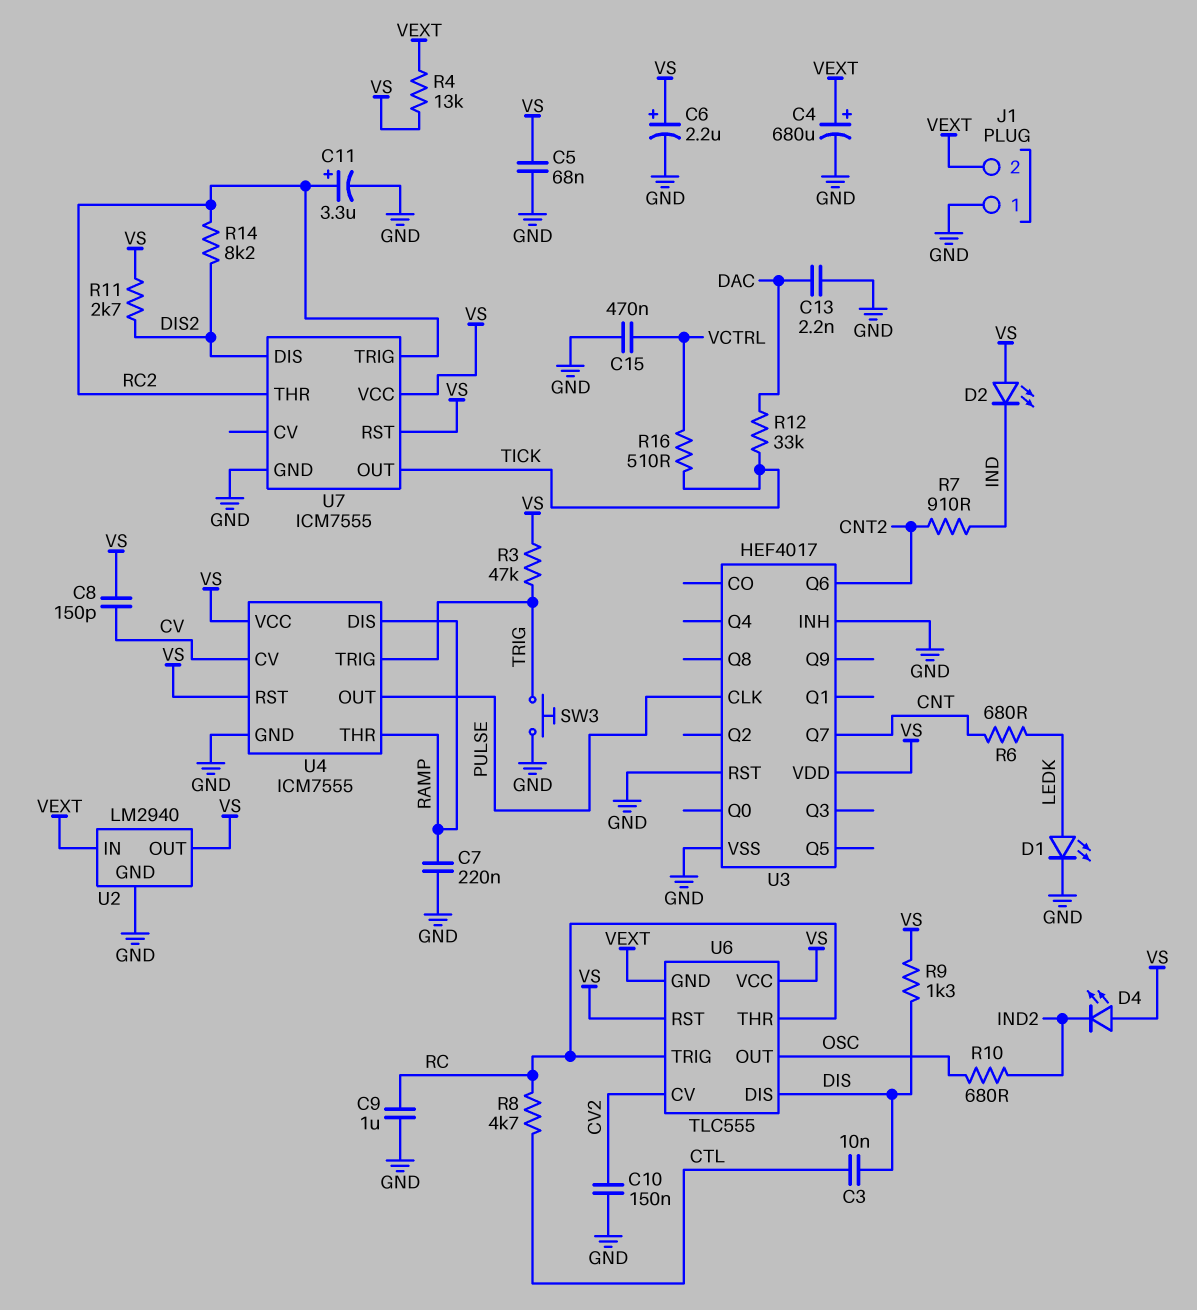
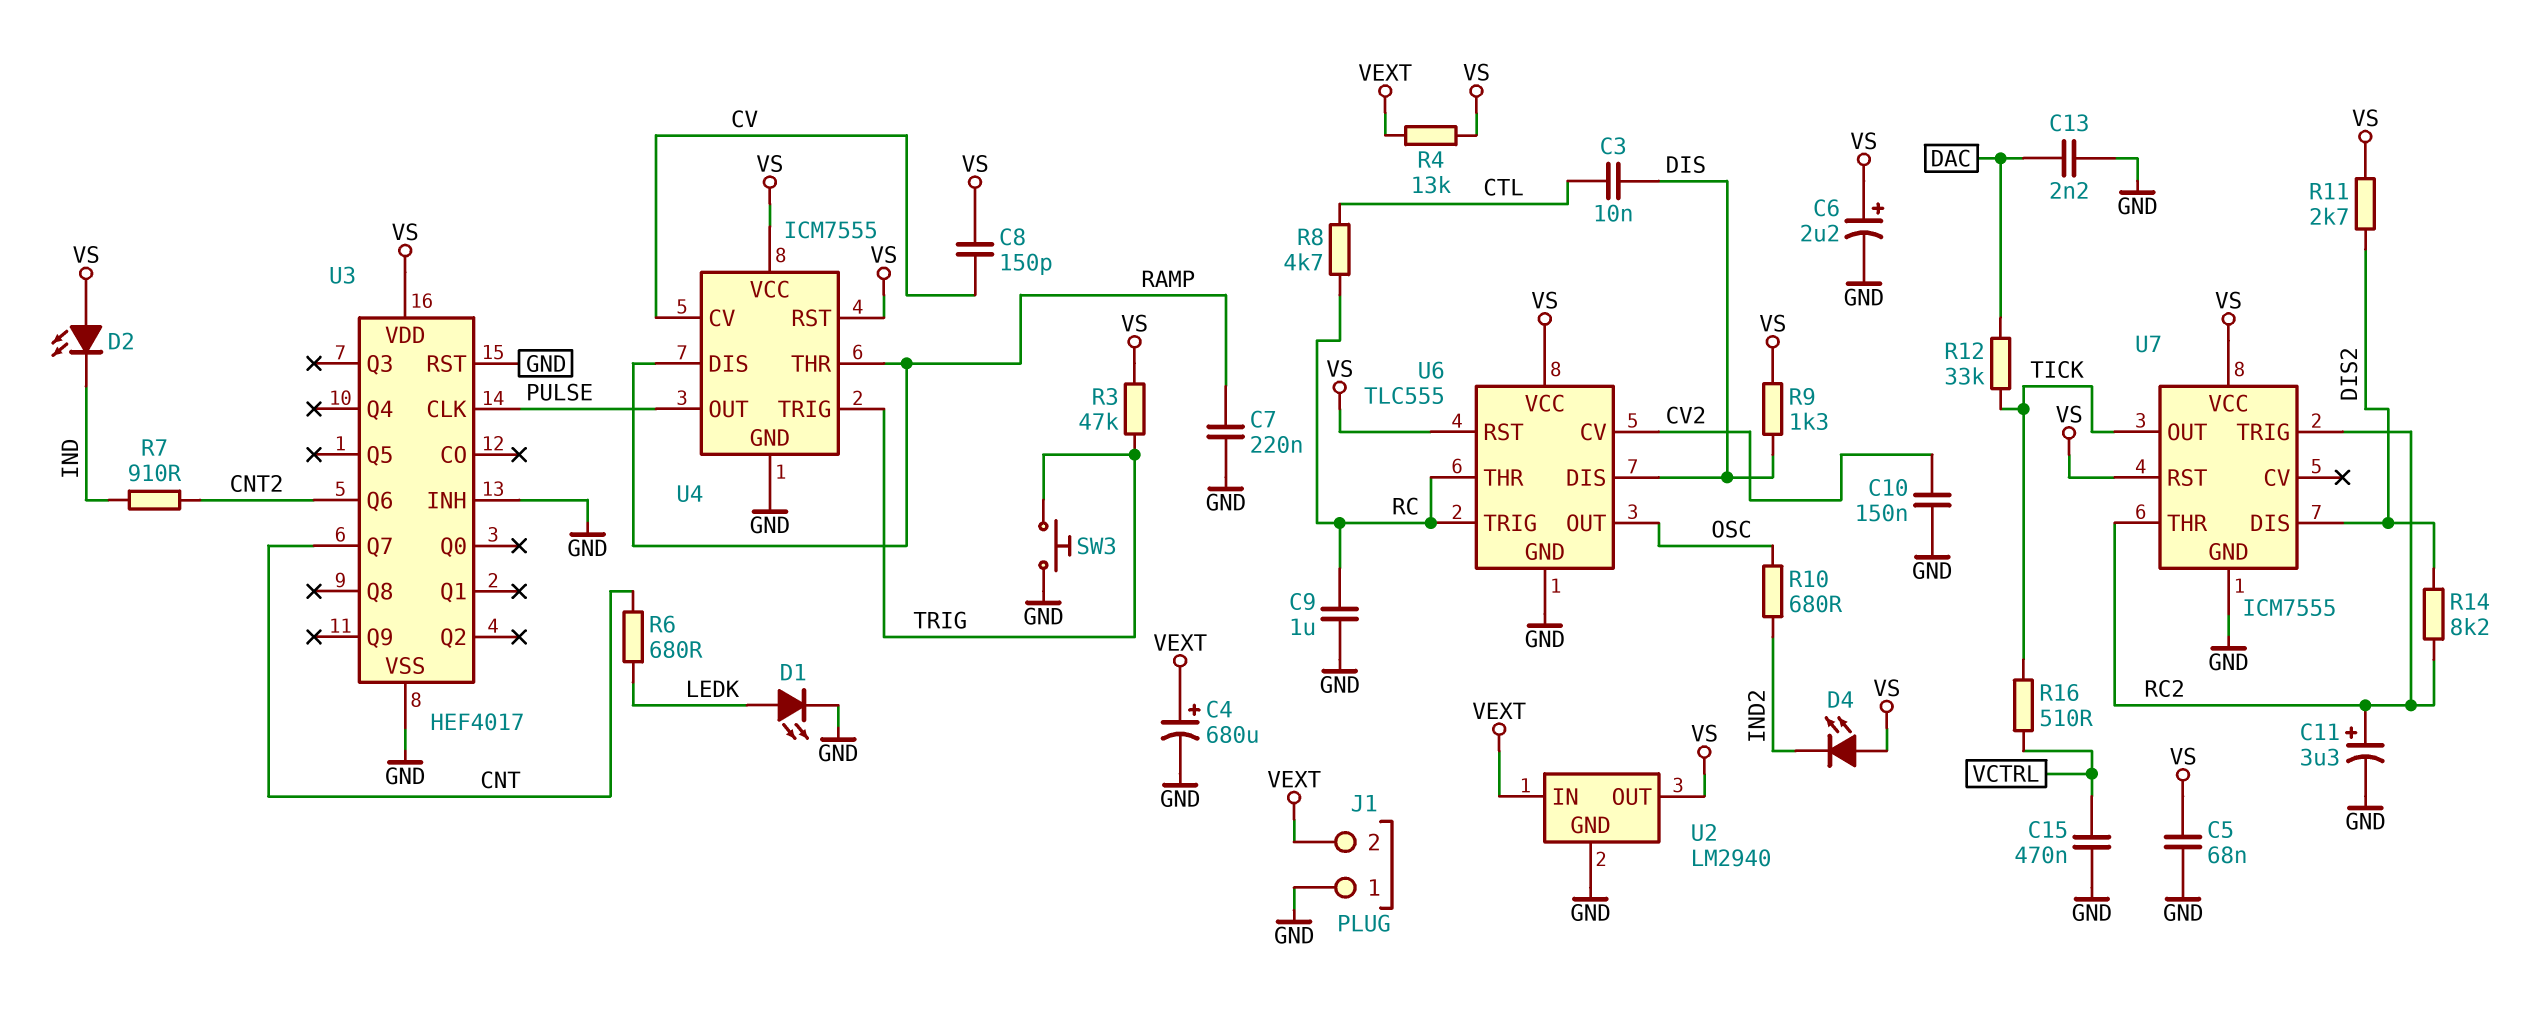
U6 pin GND: VEXT -> GND

